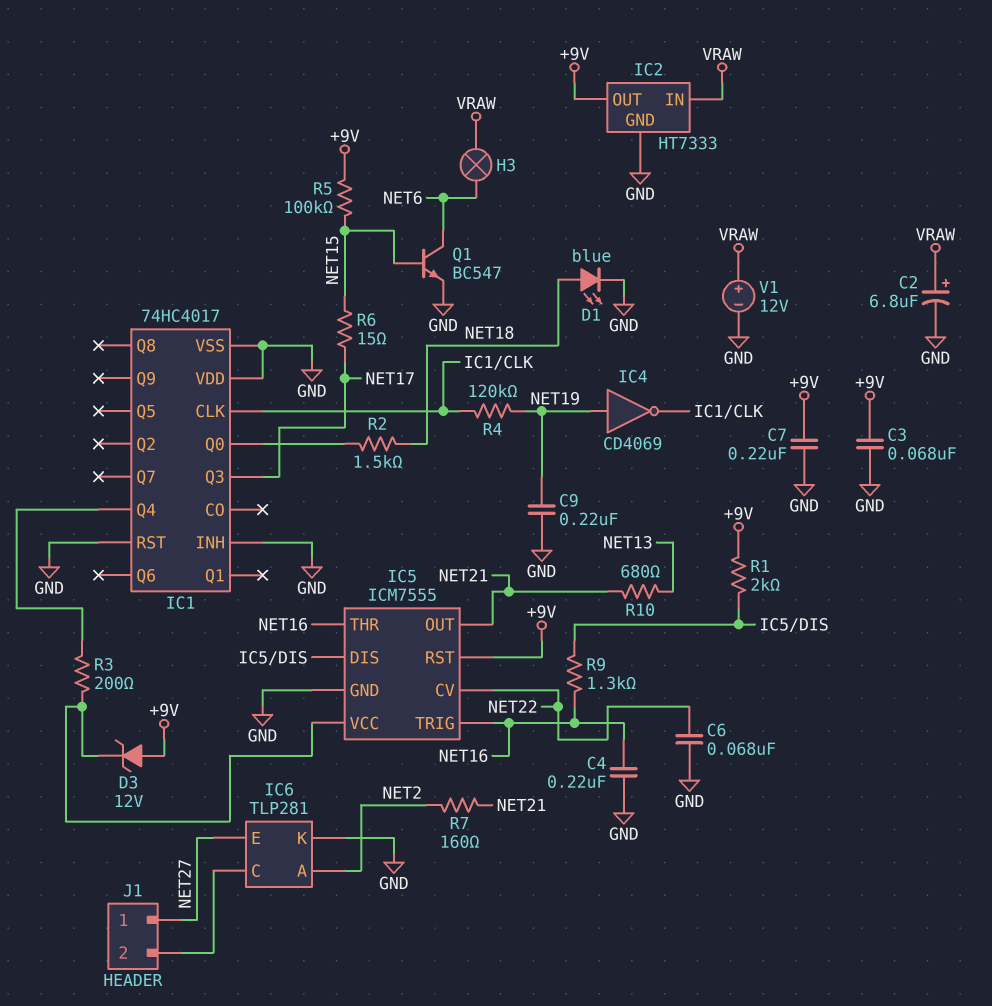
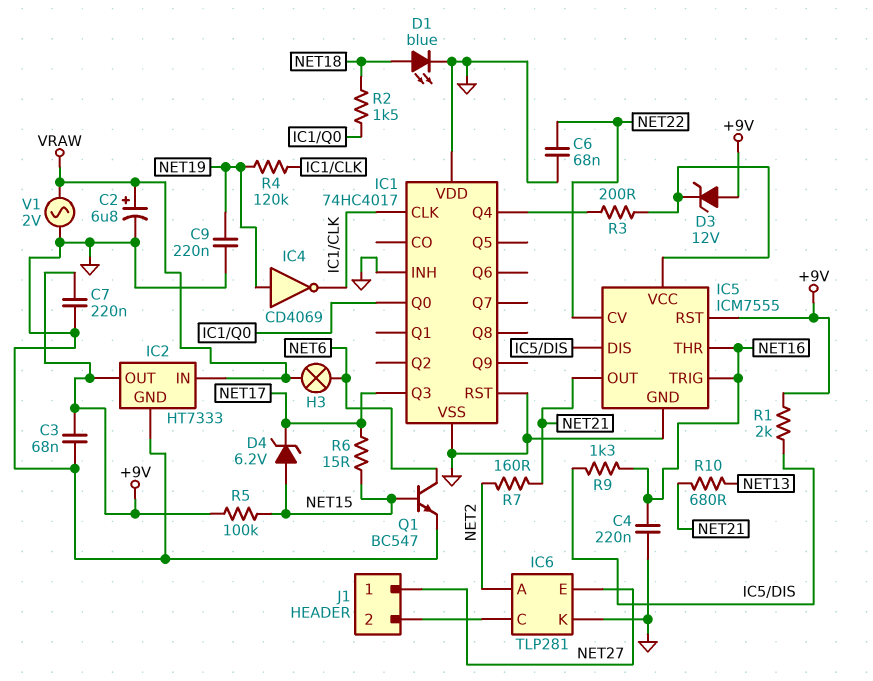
D4: none -> zener 6.2V (A NET15, K NET17)
V1: 12V (plus VRAW, minus GND) -> AC 2V (GND, VRAW)

